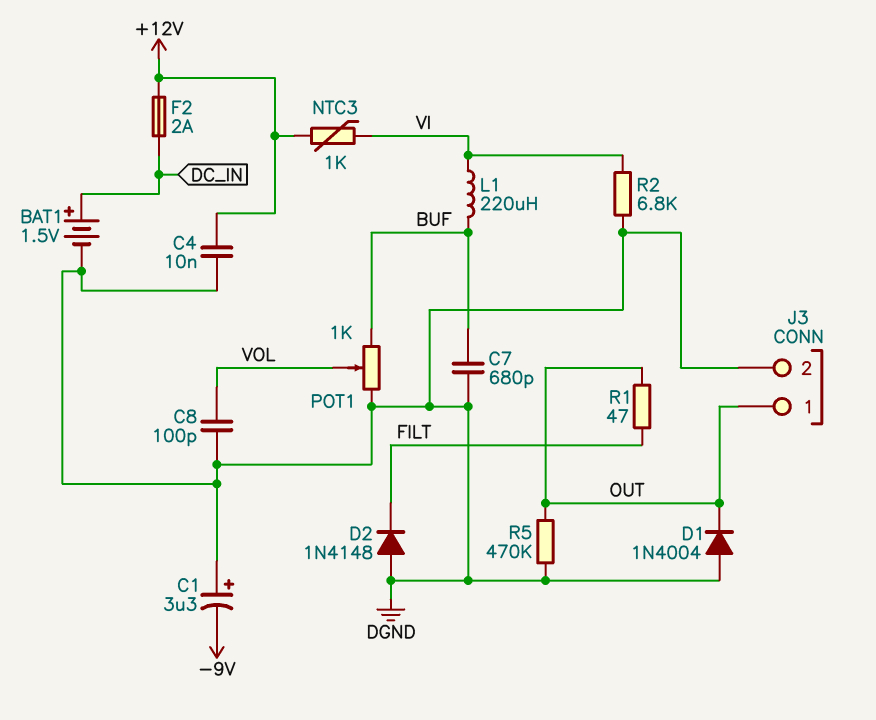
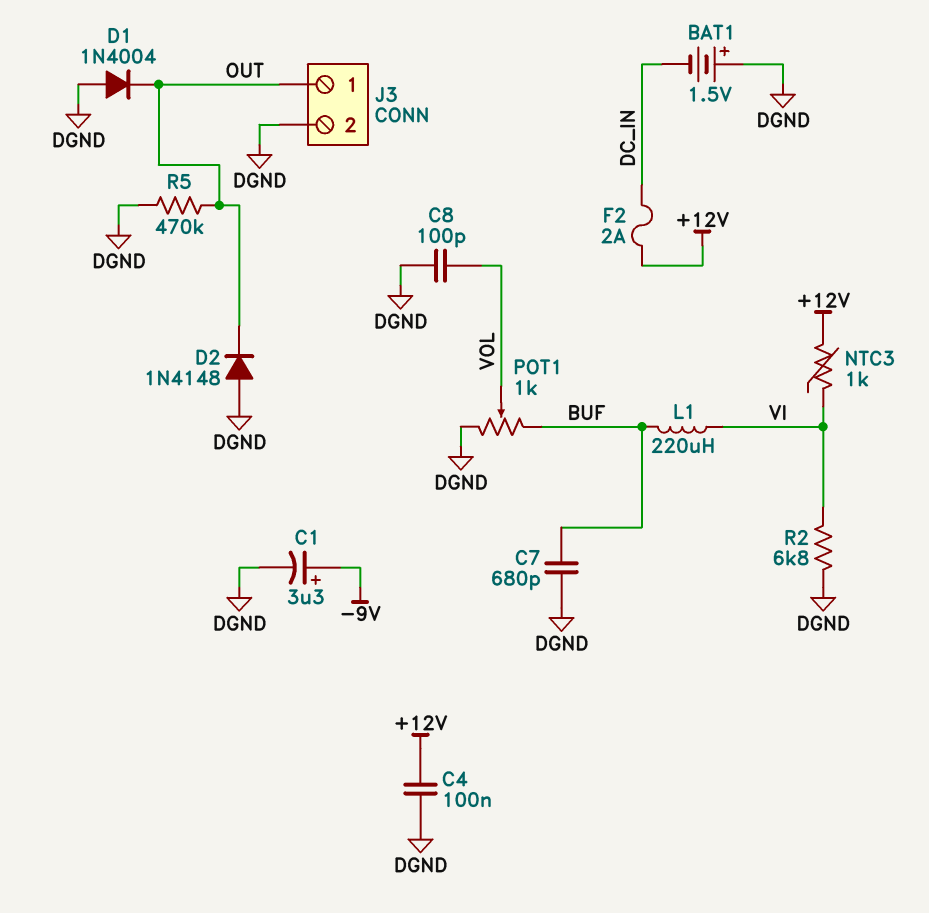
BAT1: 1.5V (plus DC_IN, minus DGND) -> 1.5V (plus DGND, minus DC_IN)
C1: 3.3uF (plus DGND, minus -9V) -> 3.3uF (plus -9V, minus DGND)
C4: 10nF (+12V, DGND) -> 100nF (+12V, DGND)
D2: diode 1N4148 (A DGND, K FILT) -> diode 1N4148 (A DGND, K OUT)
R1: 47 (FILT, OUT) -> none

